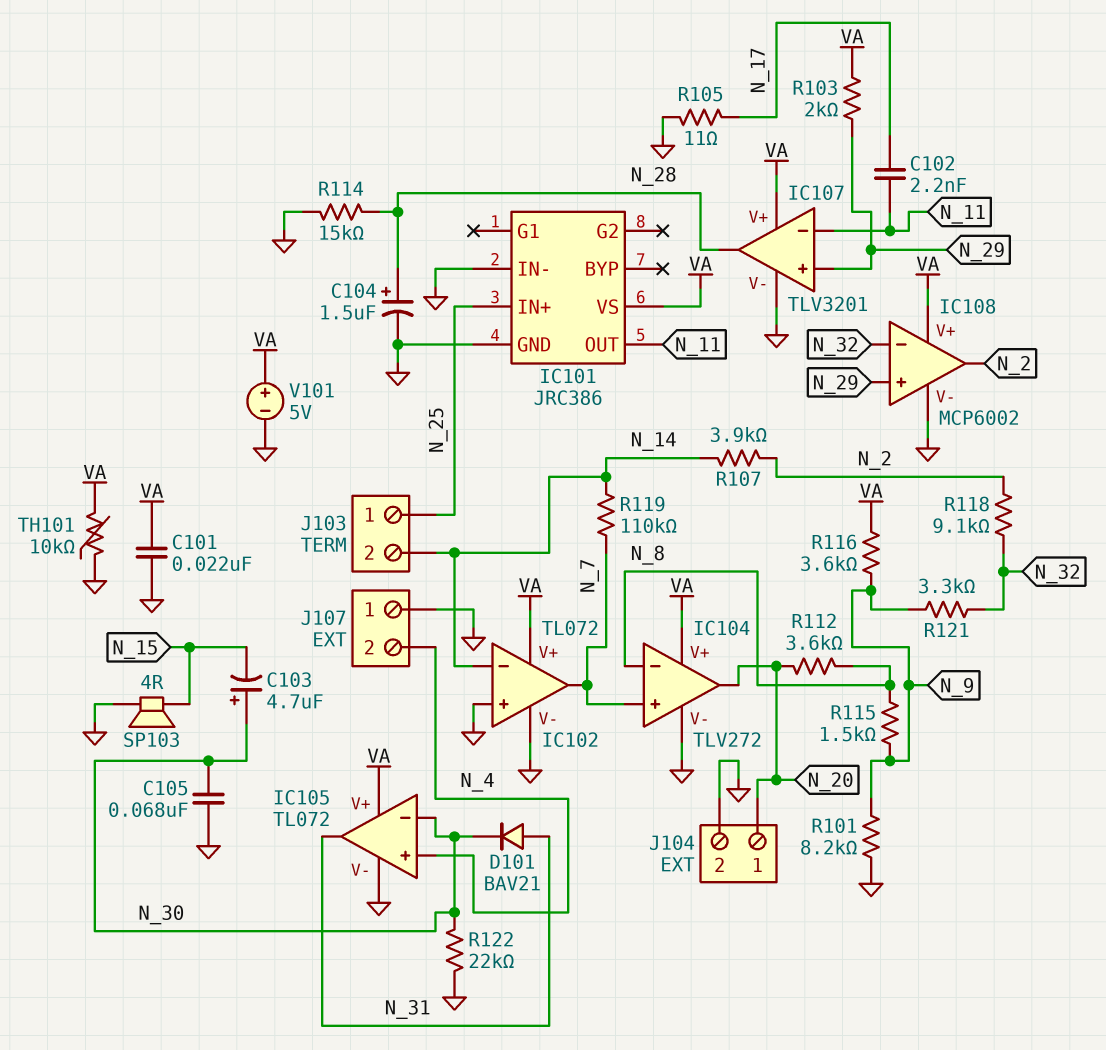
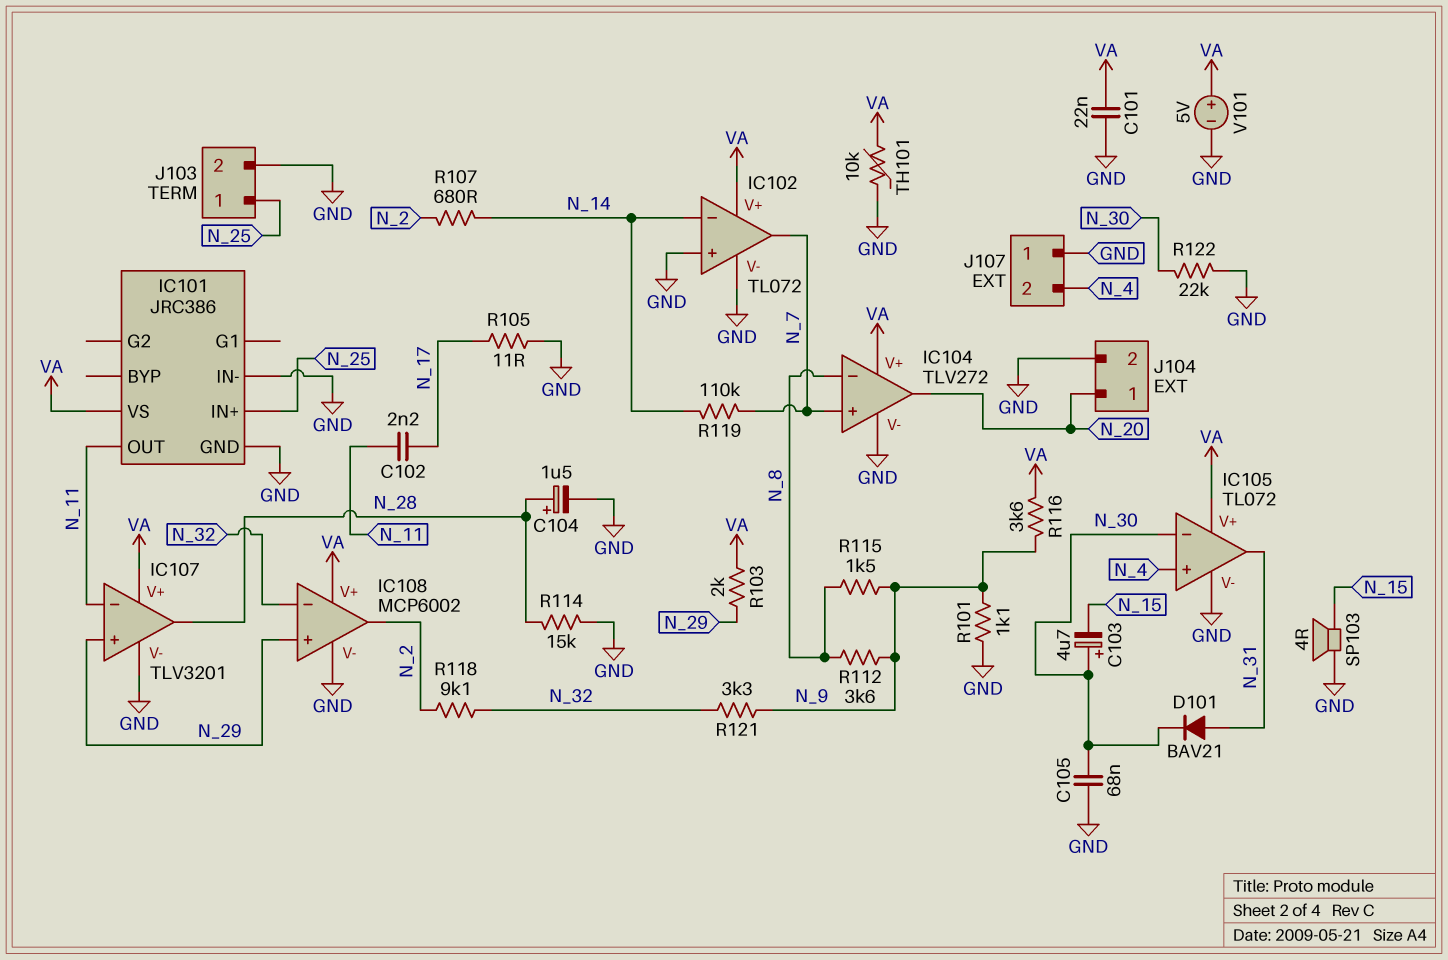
J103 pin 2: N_14 -> GND
R101: 8.2k (GND, N_9) -> 1.1k (GND, N_9)
R107: 3.9k (N_2, N_14) -> 680 (N_2, N_14)
R112: 3.6k (N_8, N_20) -> 3.6k (N_8, N_9)

